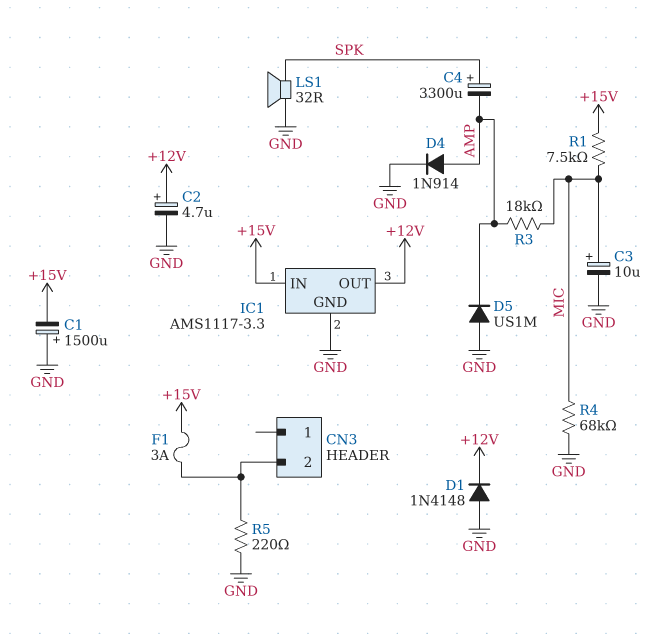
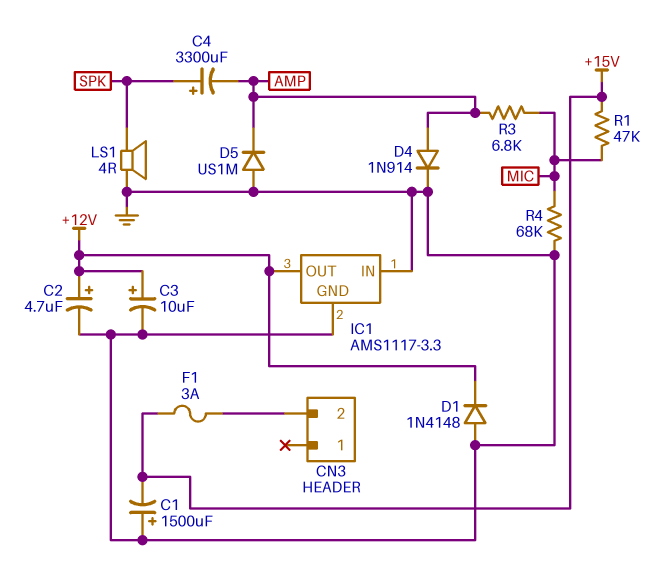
C3: 10uF (plus MIC, minus GND) -> 10uF (plus +12V, minus GND)
IC1 pin IN: +15V -> GND
LS1: speaker 32R (GND, SPK) -> speaker 4R (GND, SPK)
R1: 7.5k (+15V, MIC) -> 47k (+15V, MIC)
R3: 18k (AMP, MIC) -> 6.8k (AMP, MIC)
R5: 220 (CN3/2, GND) -> none

